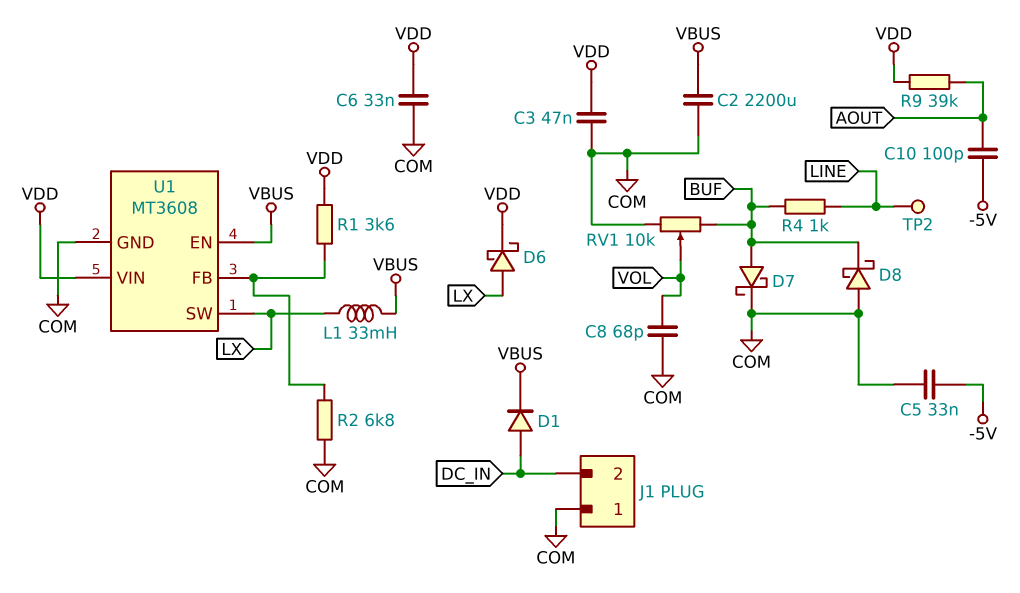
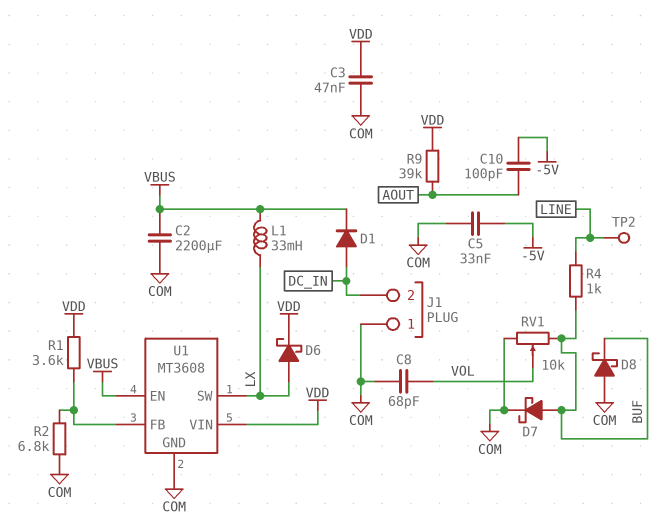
C6: 33nF (COM, VDD) -> none

